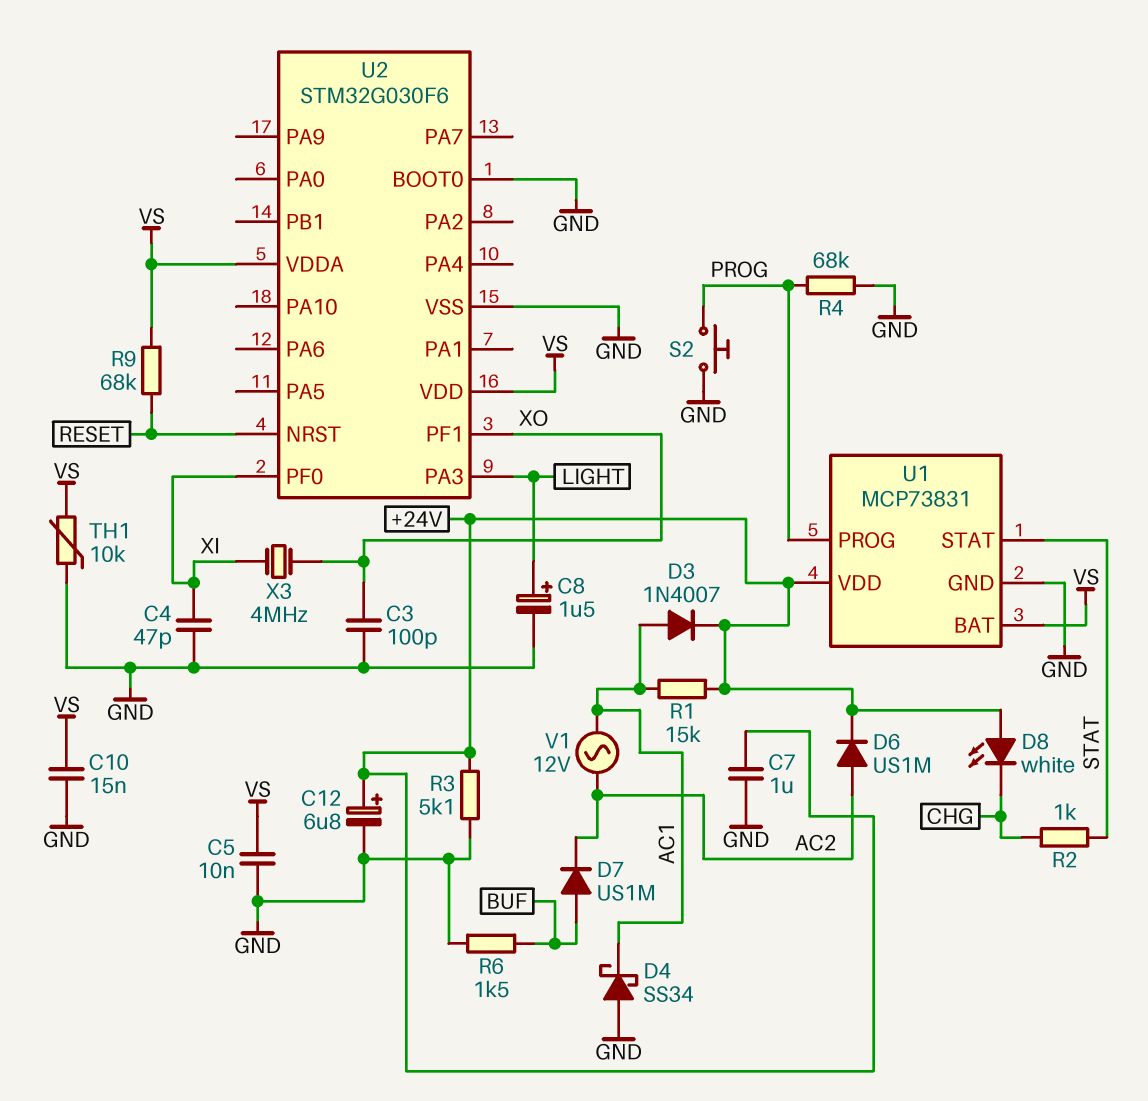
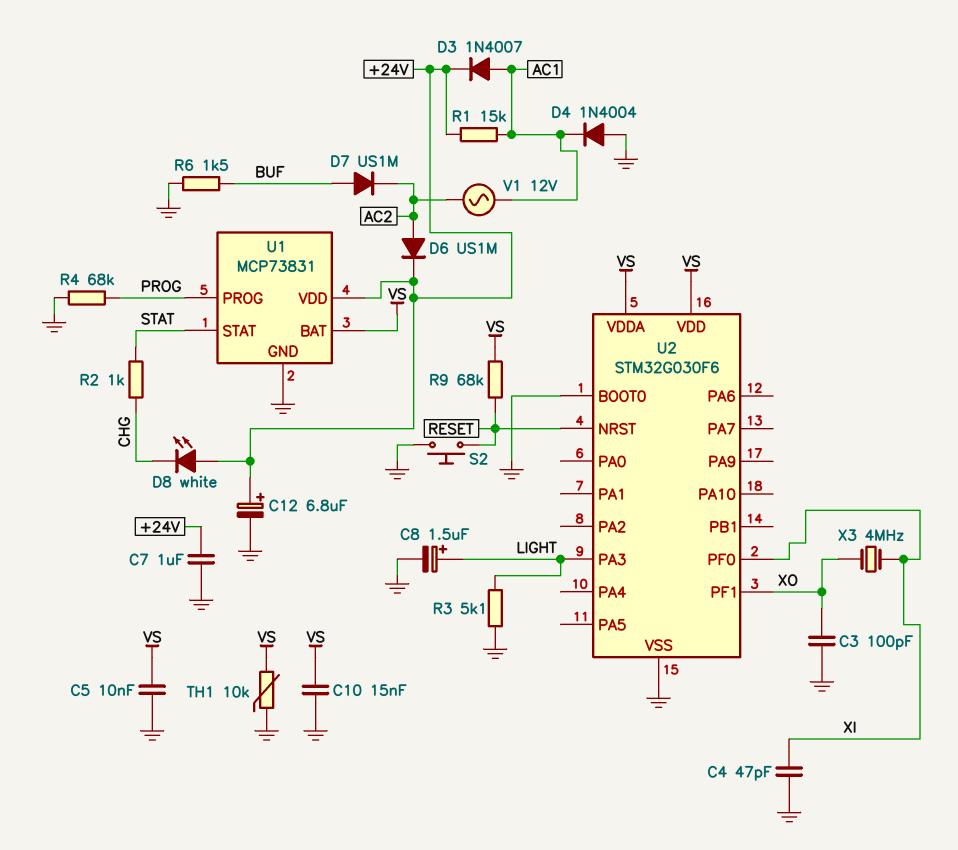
D4: schottky SS34 (A GND, K AC1) -> diode 1N4004 (A GND, K AC1)
R3: 5.1k (+24V, GND) -> 5.1k (GND, LIGHT)
S2: button (GND, PROG) -> button (GND, RESET)

